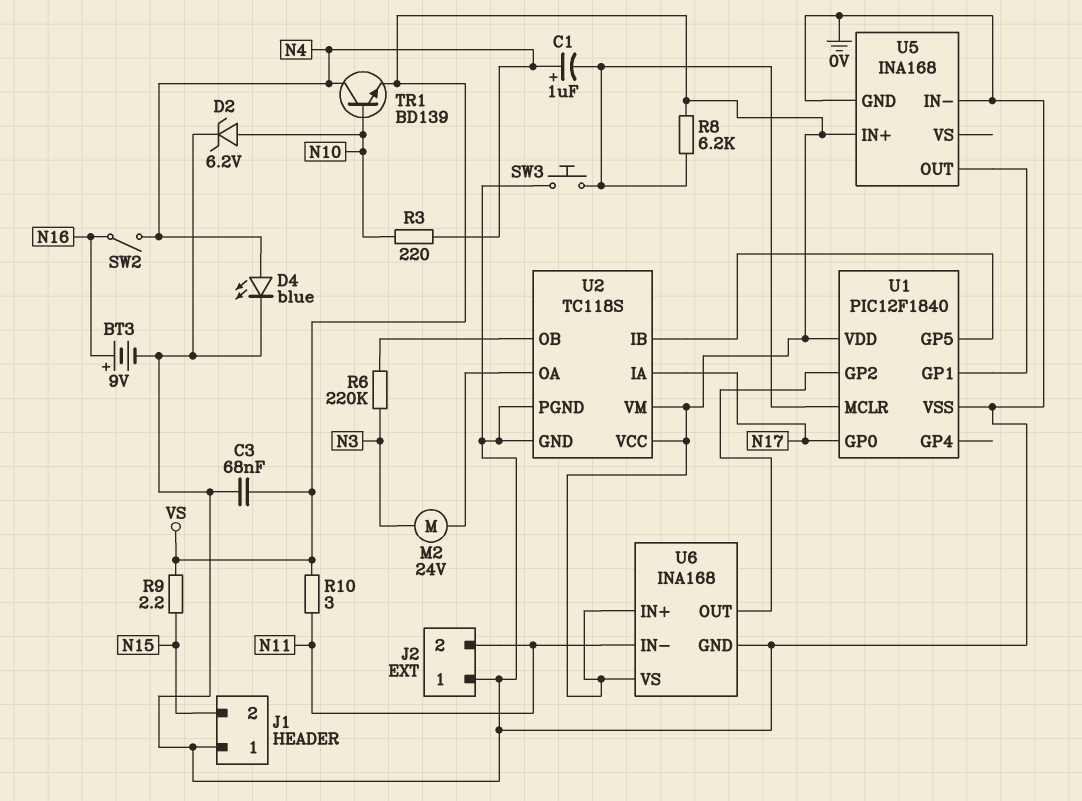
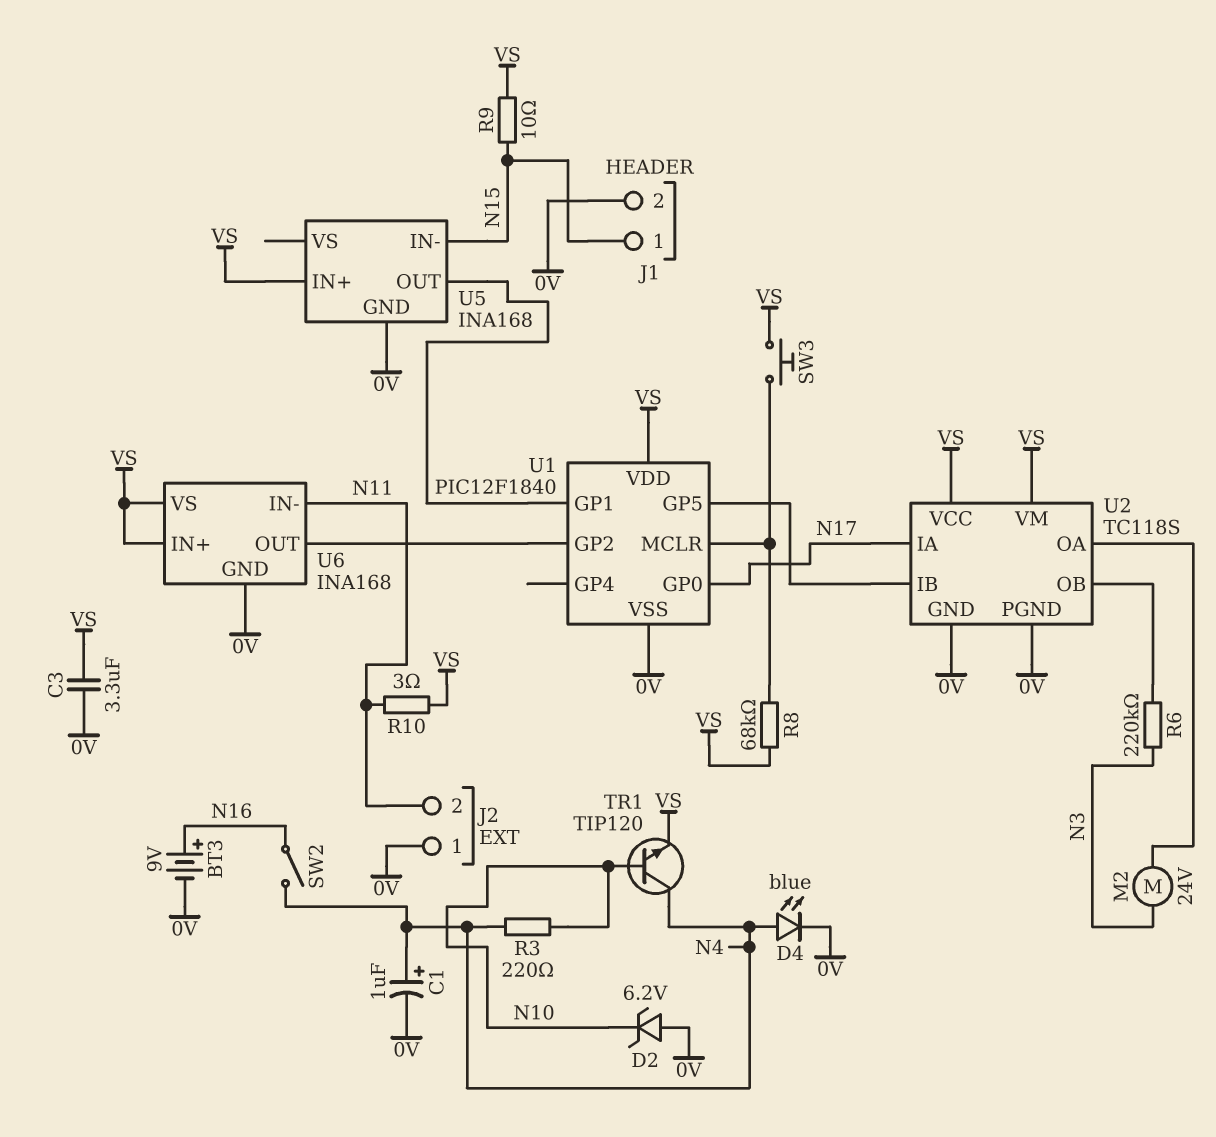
C1: 1uF (plus N4, minus U1/MCLR) -> 1uF (plus N4, minus 0V)
C3: 68nF (0V, VS) -> 3.3uF (0V, VS)
D2: zener 6.2V (A N10, K 0V) -> zener 6.2V (A 0V, K N10)
J1 pin 1: 0V -> N15
J1 pin 2: N15 -> 0V
R8: 6.2k (U1/MCLR, VS) -> 68k (U1/MCLR, VS)
R9: 2.2 (N15, VS) -> 10 (N15, VS)
SW3: button (0V, U1/MCLR) -> button (U1/MCLR, VS)
TR1: NPN BD139 (B N10, C N4, E VS) -> NPN TIP120 (B N10, C N4, E VS)
U5 pin IN-: 0V -> N15

